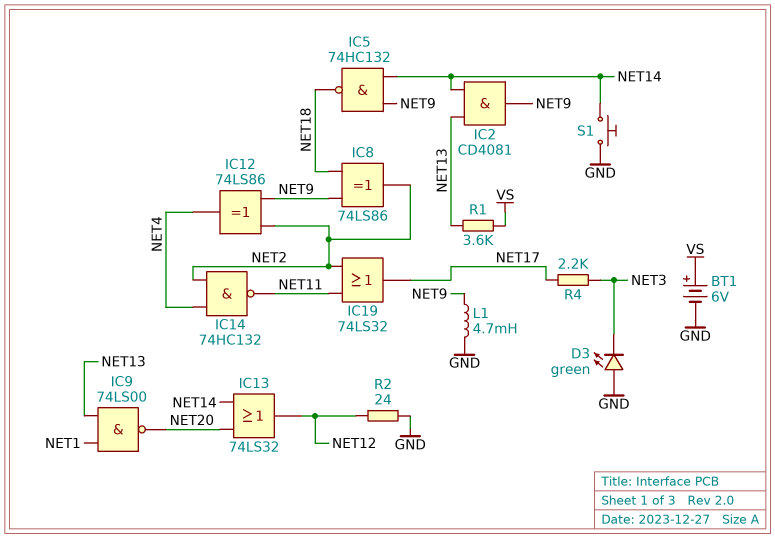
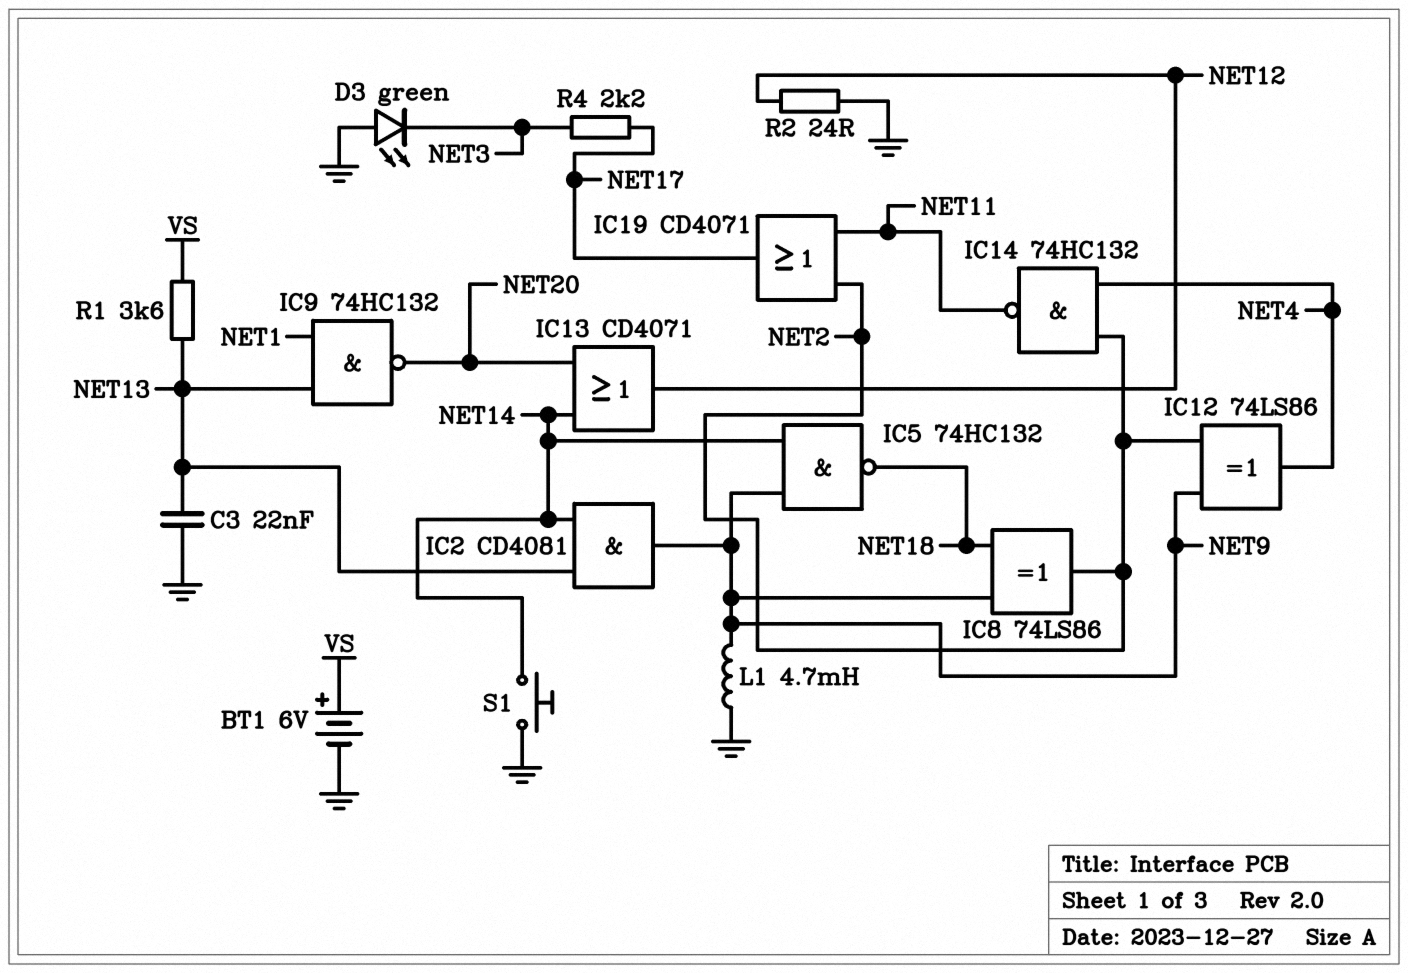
C3: none -> 22nF (GND, NET13)
IC9: NAND 74LS00 (in NET1, in NET13, out NET20) -> NAND 74HC132 (in NET1, in NET13, out NET20)
IC13: OR 74LS32 (in NET14, in NET20, out NET12) -> OR CD4071 (in NET14, in NET20, out NET12)
IC19: OR 74LS32 (in NET2, in NET11, out NET17) -> OR CD4071 (in NET2, in NET11, out NET17)

